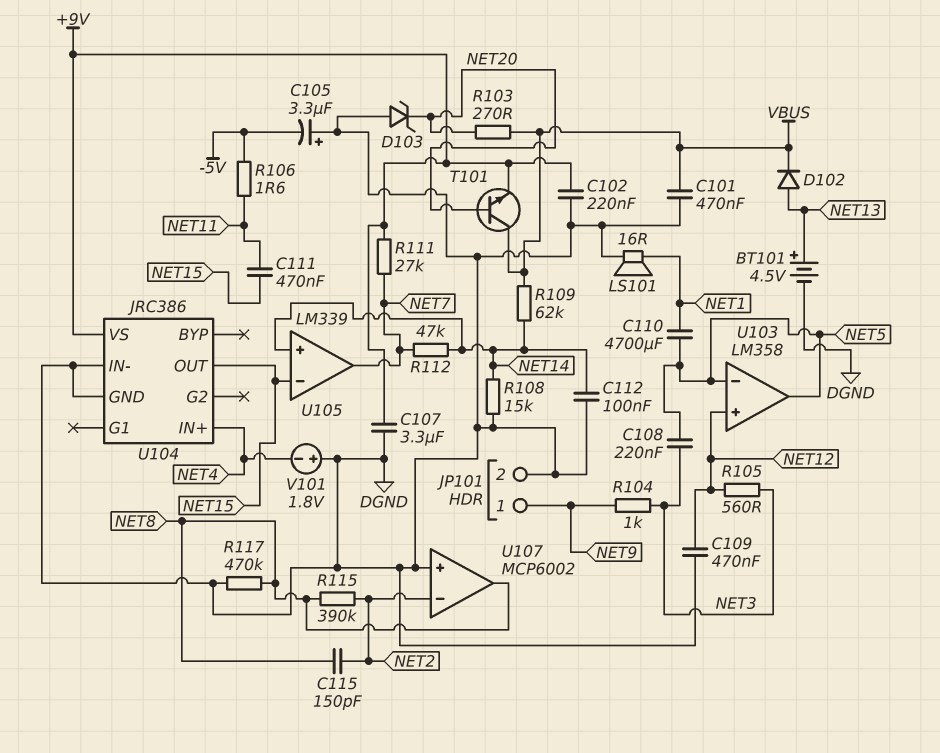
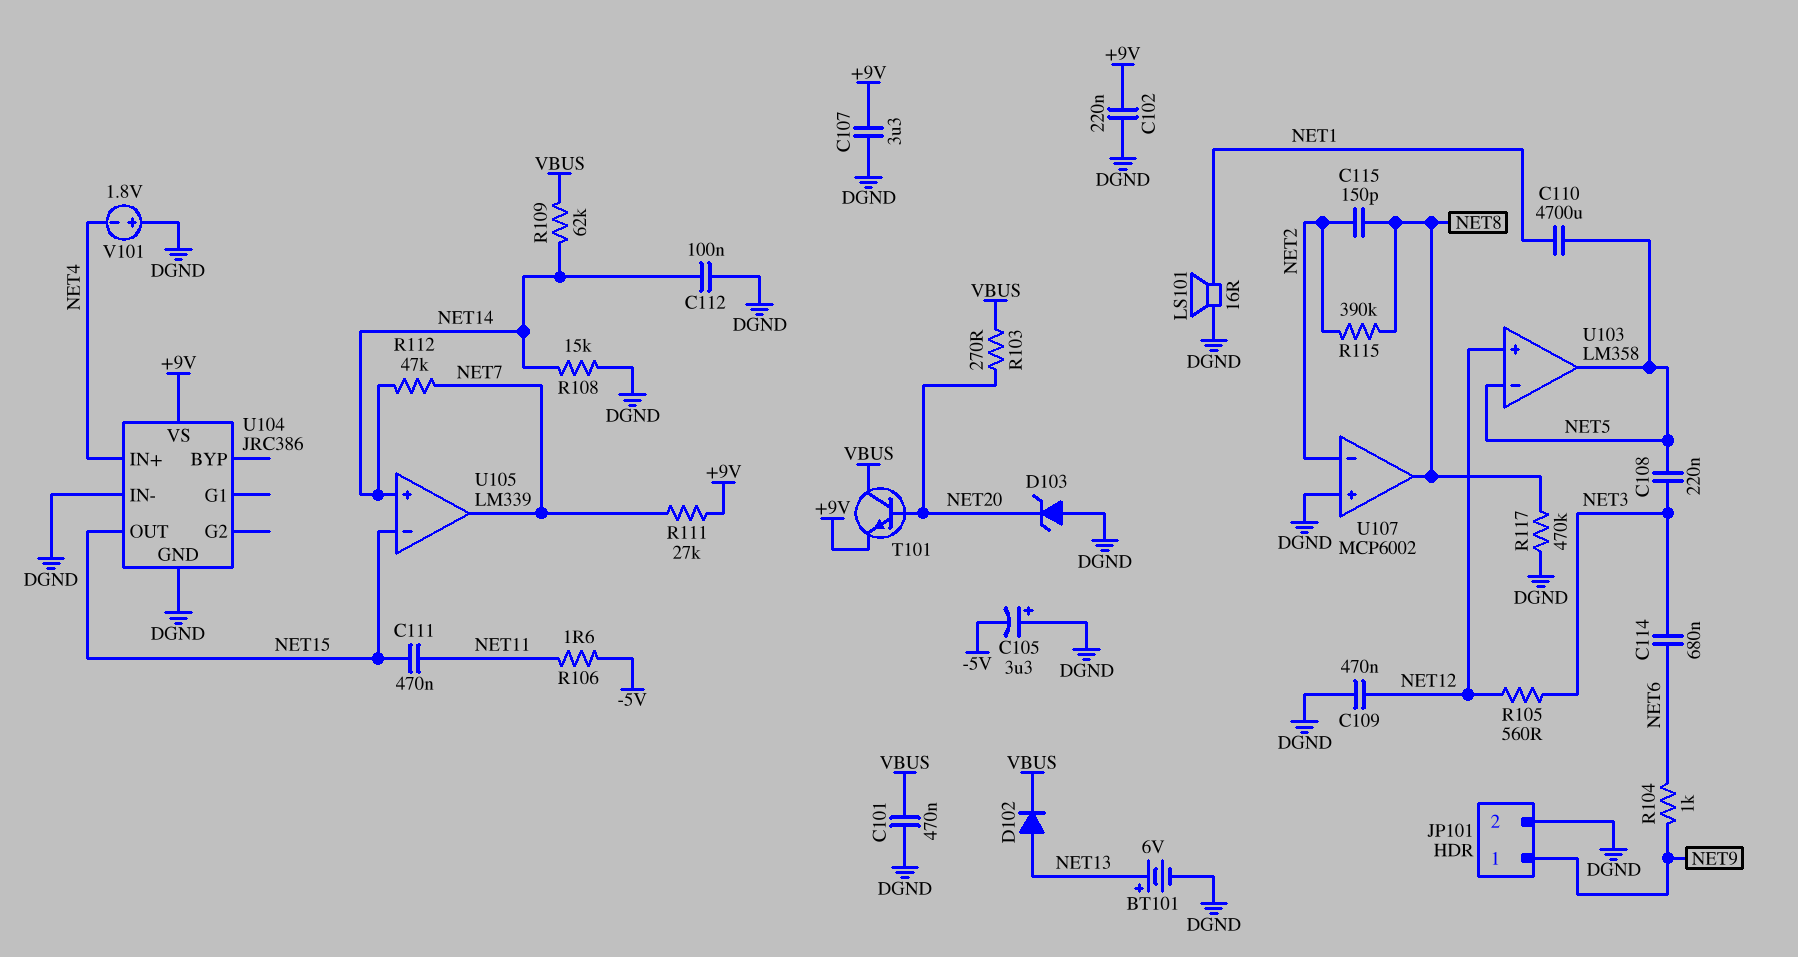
BT101: 4.5V (plus NET13, minus DGND) -> 6V (plus NET13, minus DGND)
C114: none -> 680nF (NET3, NET6)
R104: 1k (NET3, NET9) -> 1k (NET6, NET9)

